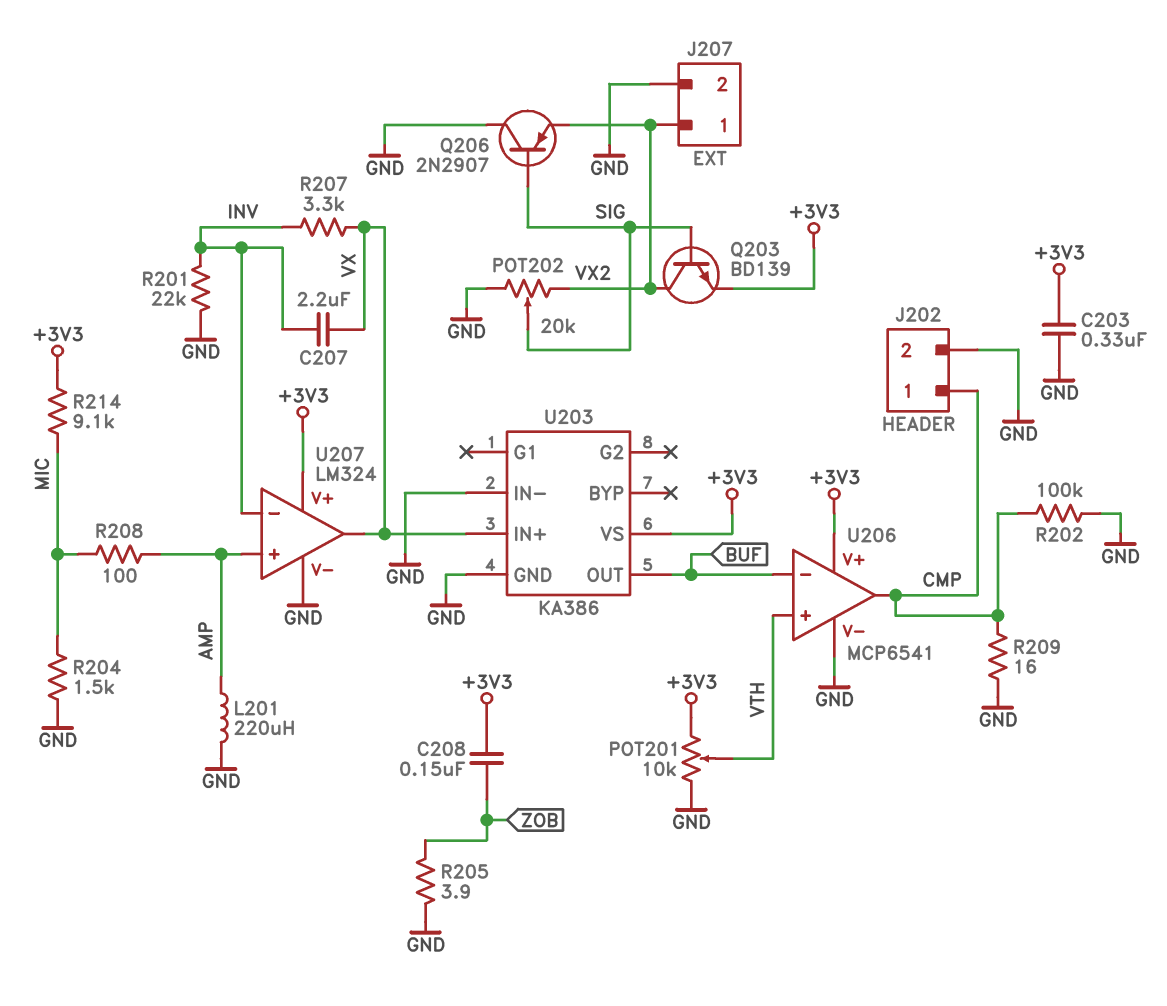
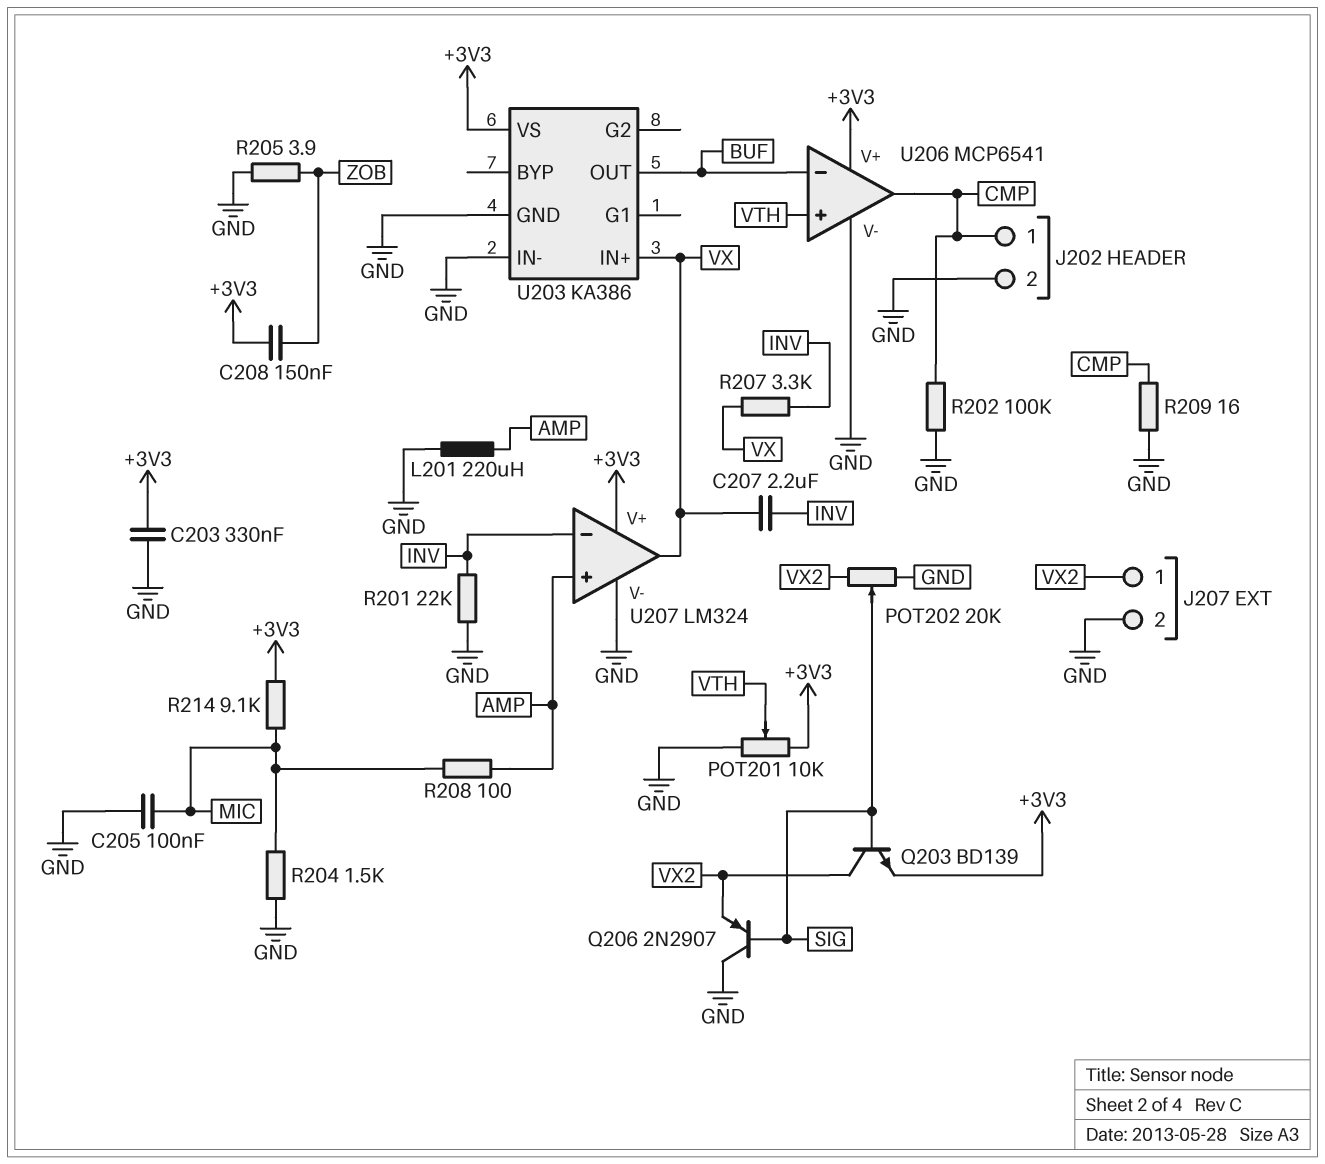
C205: none -> 100nF (GND, MIC)

